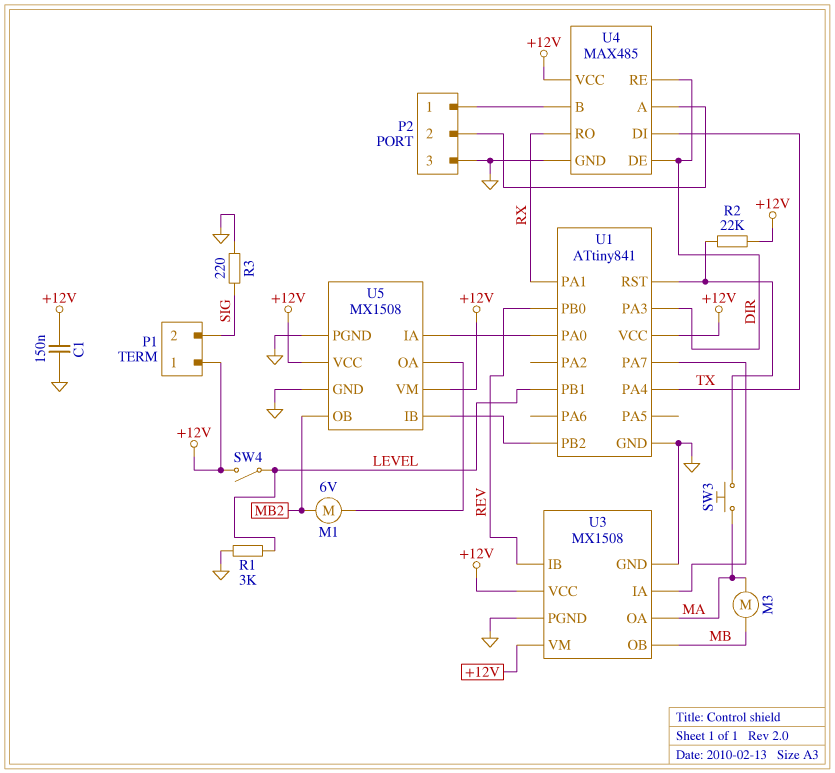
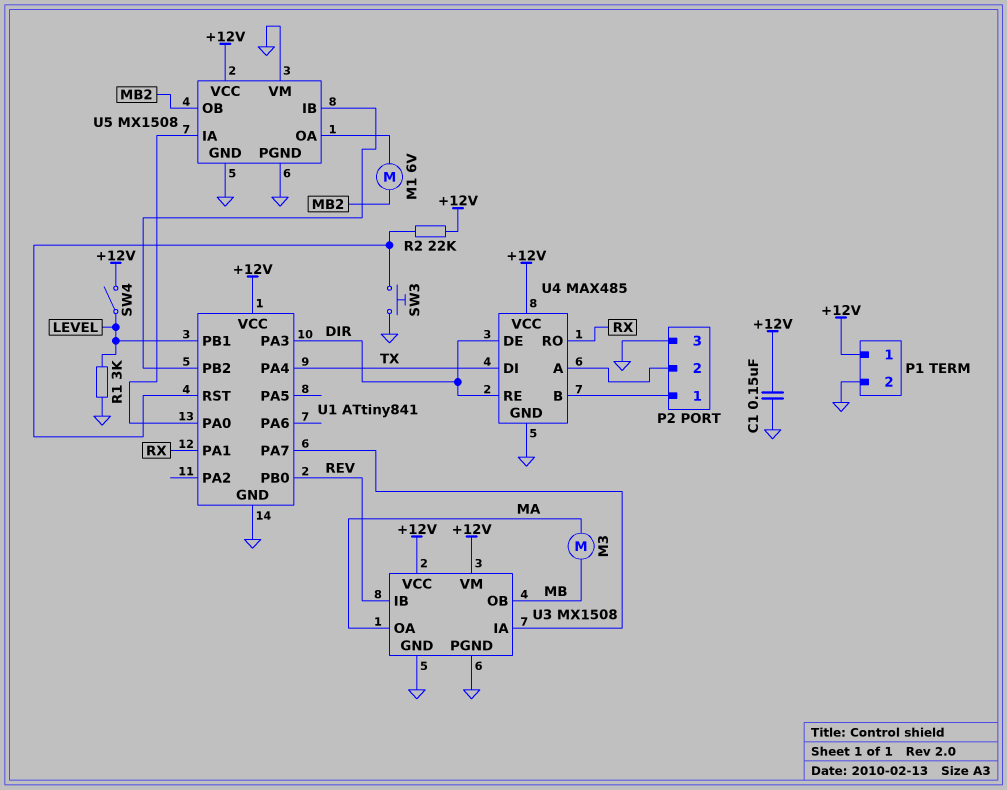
P1 pin 2: SIG -> GND
R3: 220 (GND, SIG) -> none
SW3: button (MA, U1/RST) -> button (GND, U1/RST)
U5 pin VM: +12V -> GND

